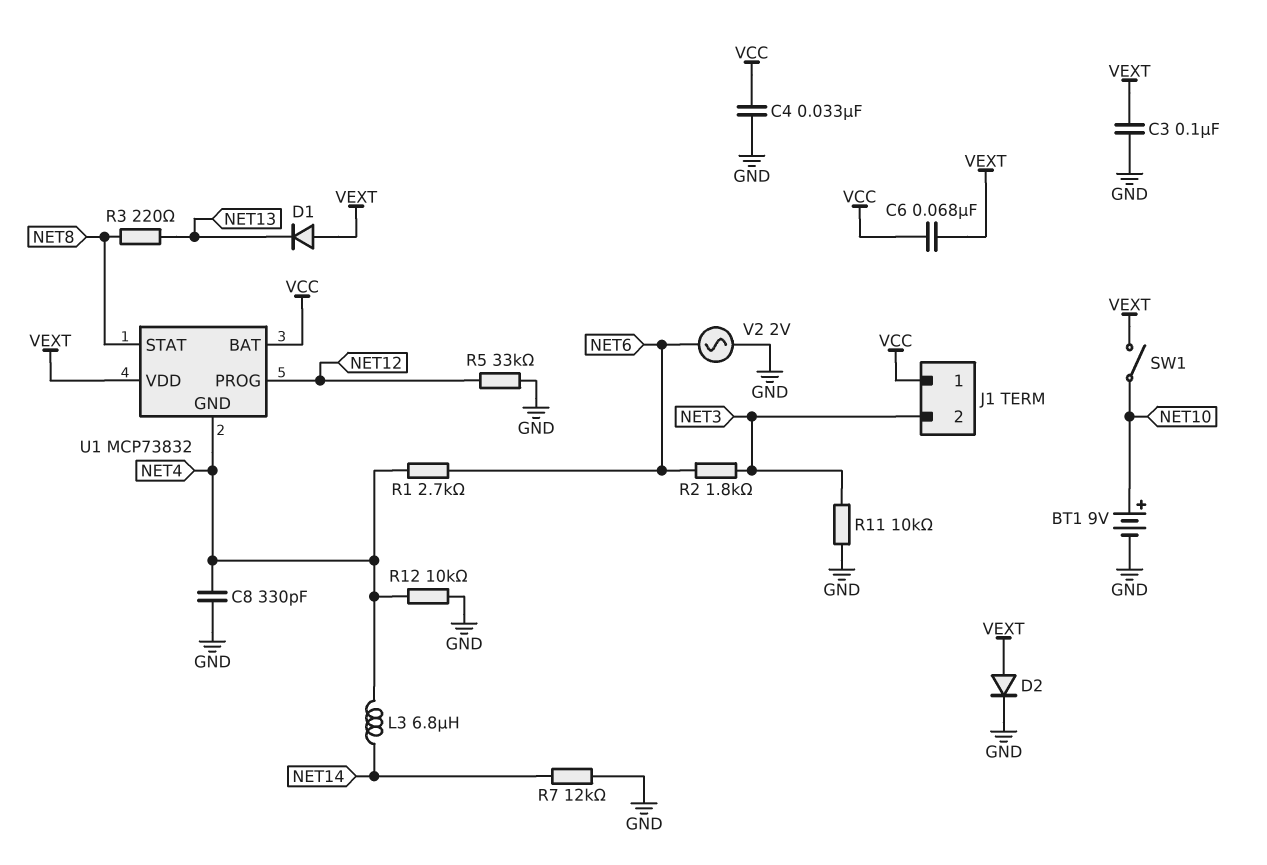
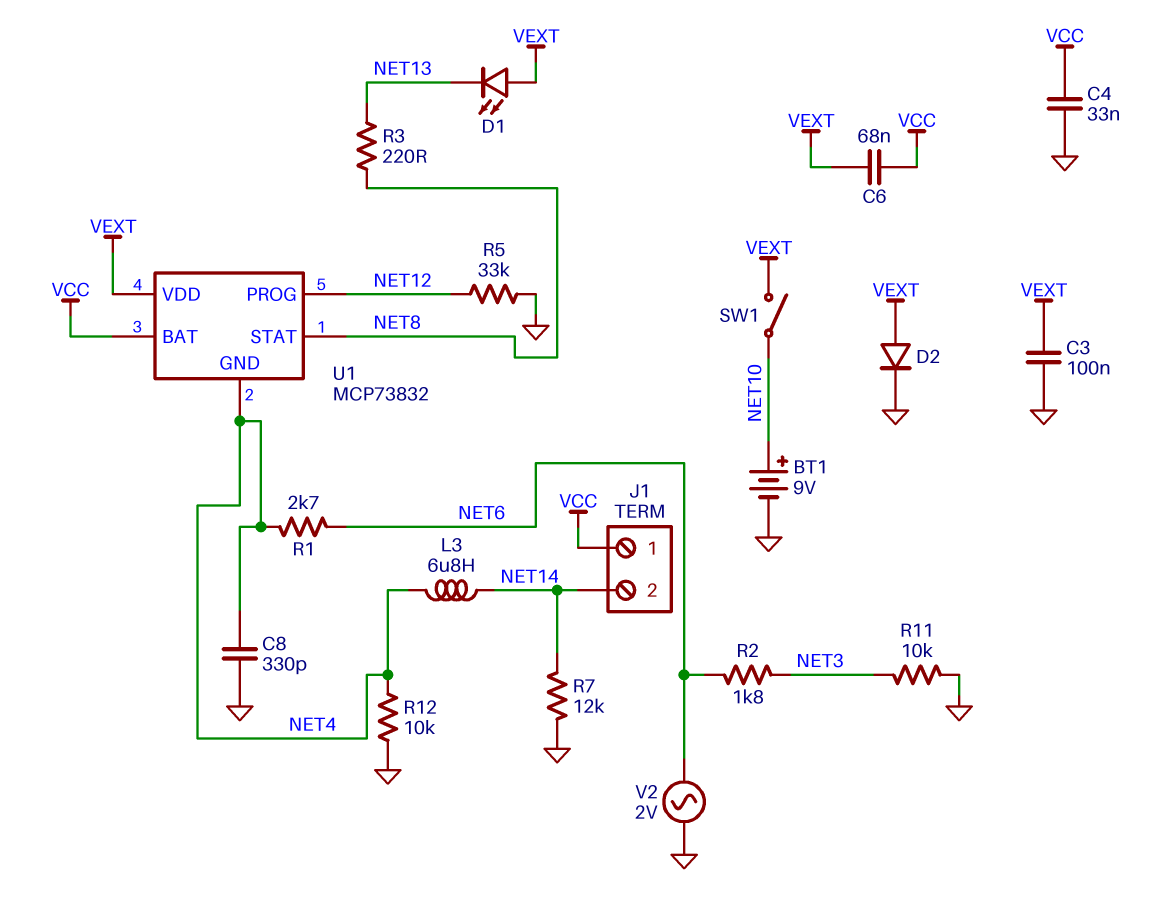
D1: diode (A VEXT, K NET13) -> LED (A VEXT, K NET13)
J1 pin 2: NET3 -> NET14

